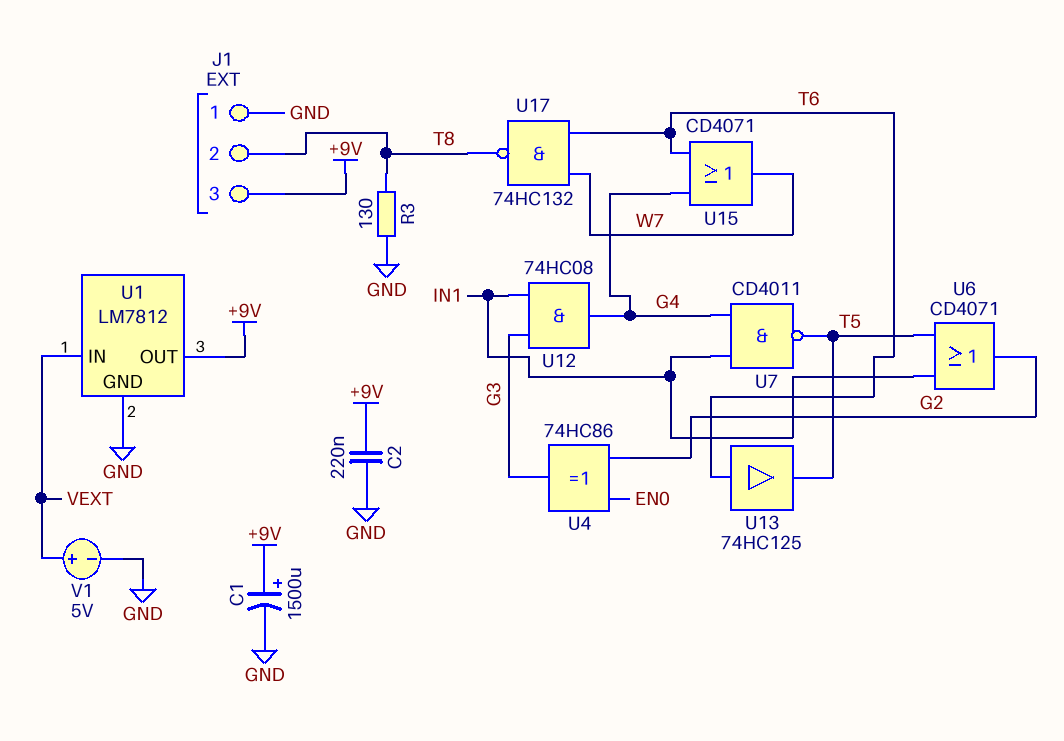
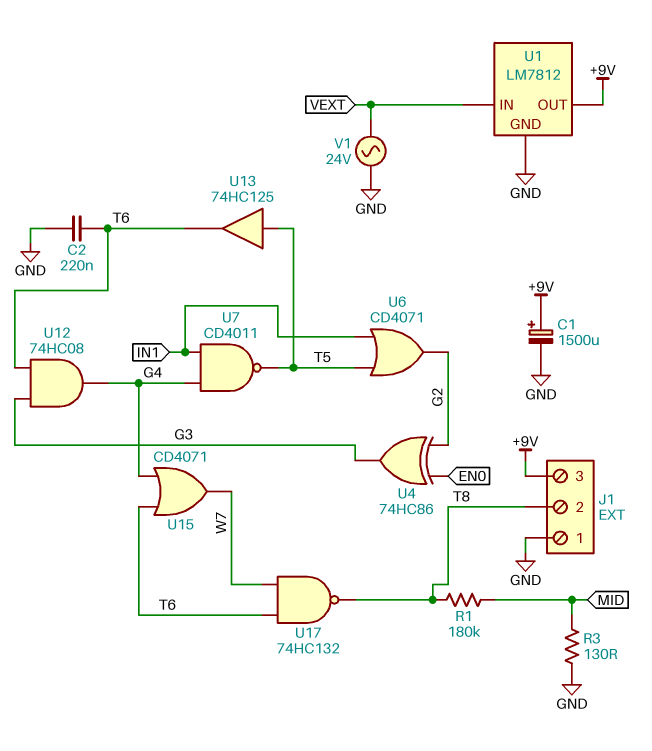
C2: 220nF (+9V, GND) -> 220nF (GND, T6)
R1: none -> 180k (MID, T8)
R3: 130 (GND, T8) -> 130 (GND, MID)
U12: AND 74HC08 (in G3, in IN1, out G4) -> AND 74HC08 (in G3, in T6, out G4)
U13: buffer 74HC125 (in T6, out T5) -> buffer 74HC125 (in T5, out T6)
V1: 5V (plus VEXT, minus GND) -> AC 24V (GND, VEXT)

